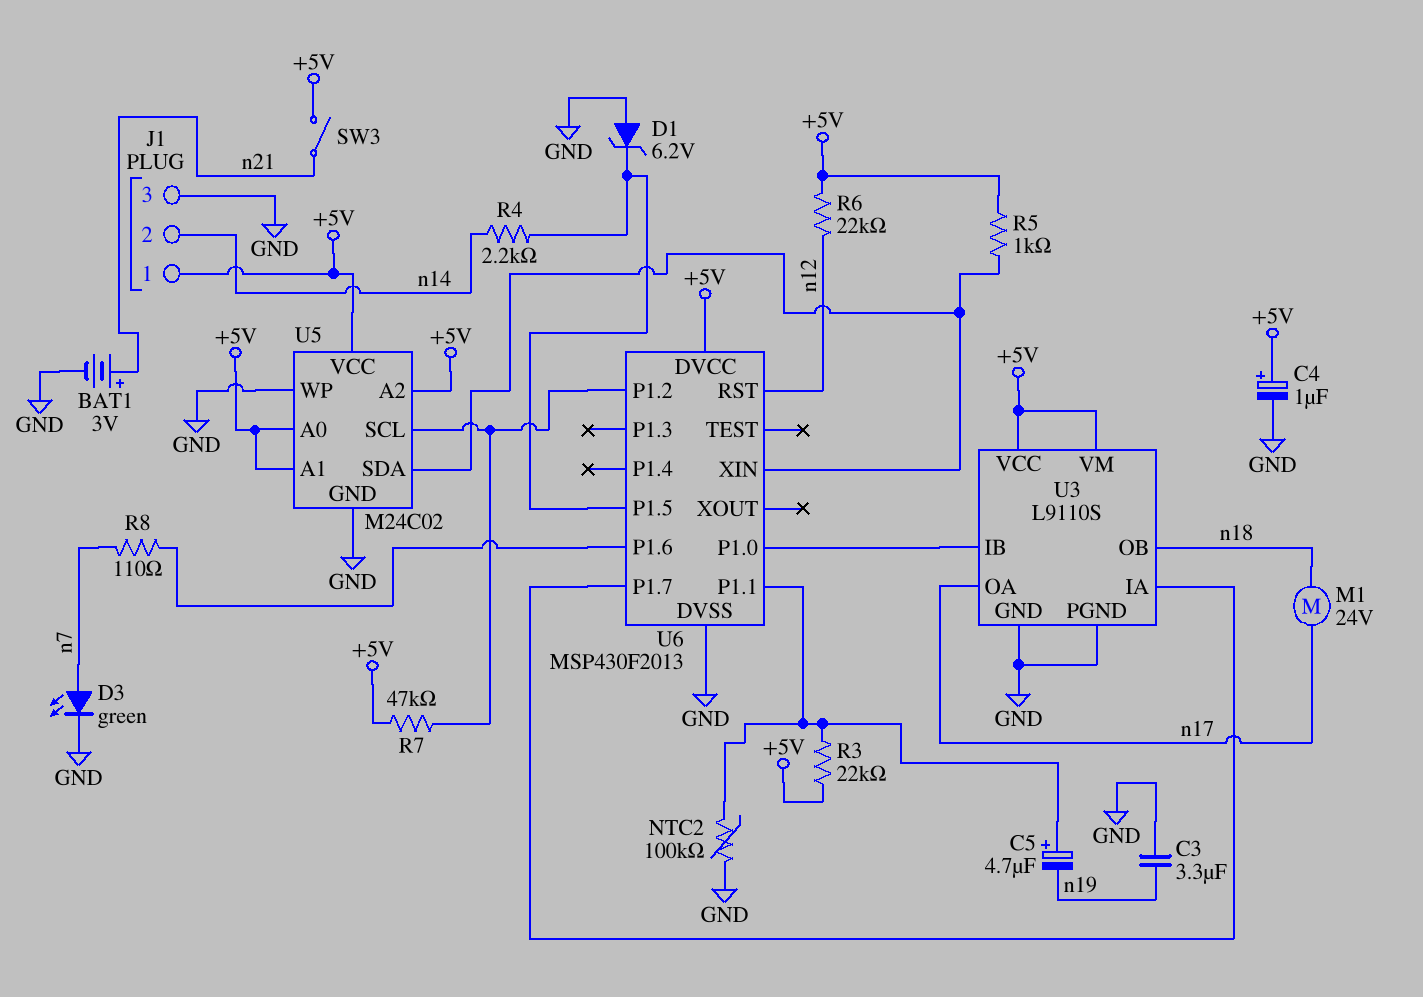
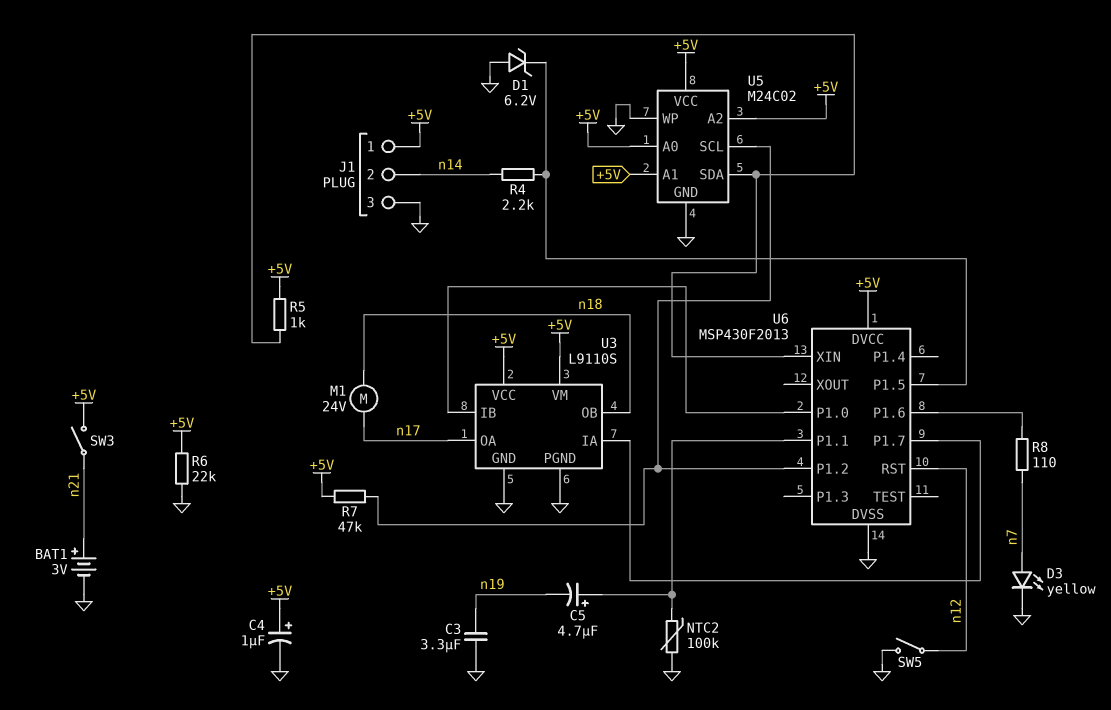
D3: LED green (A n7, K GND) -> LED yellow (A n7, K GND)
R3: 22k (+5V, U6/P1.1) -> none
R6: 22k (+5V, n12) -> 22k (+5V, GND)
SW5: none -> switch (GND, n12)

